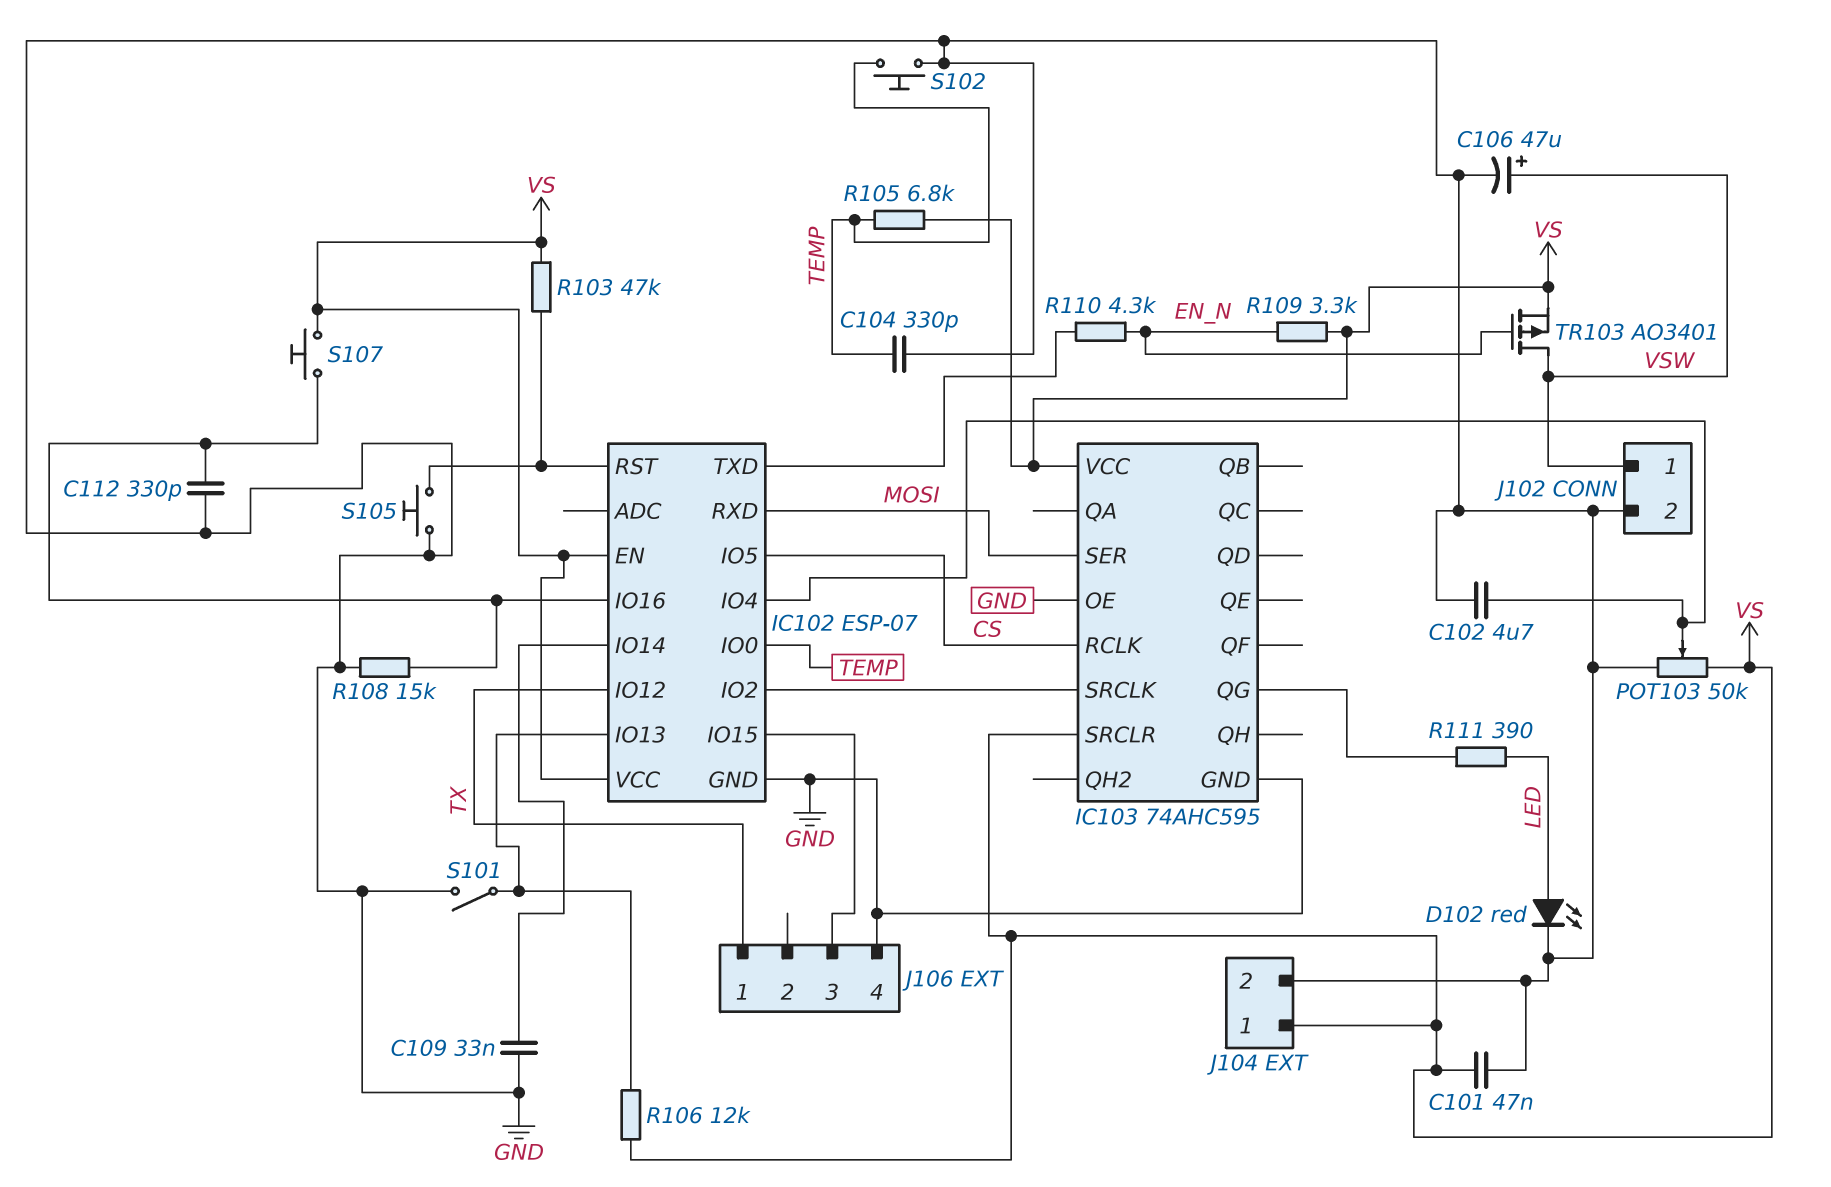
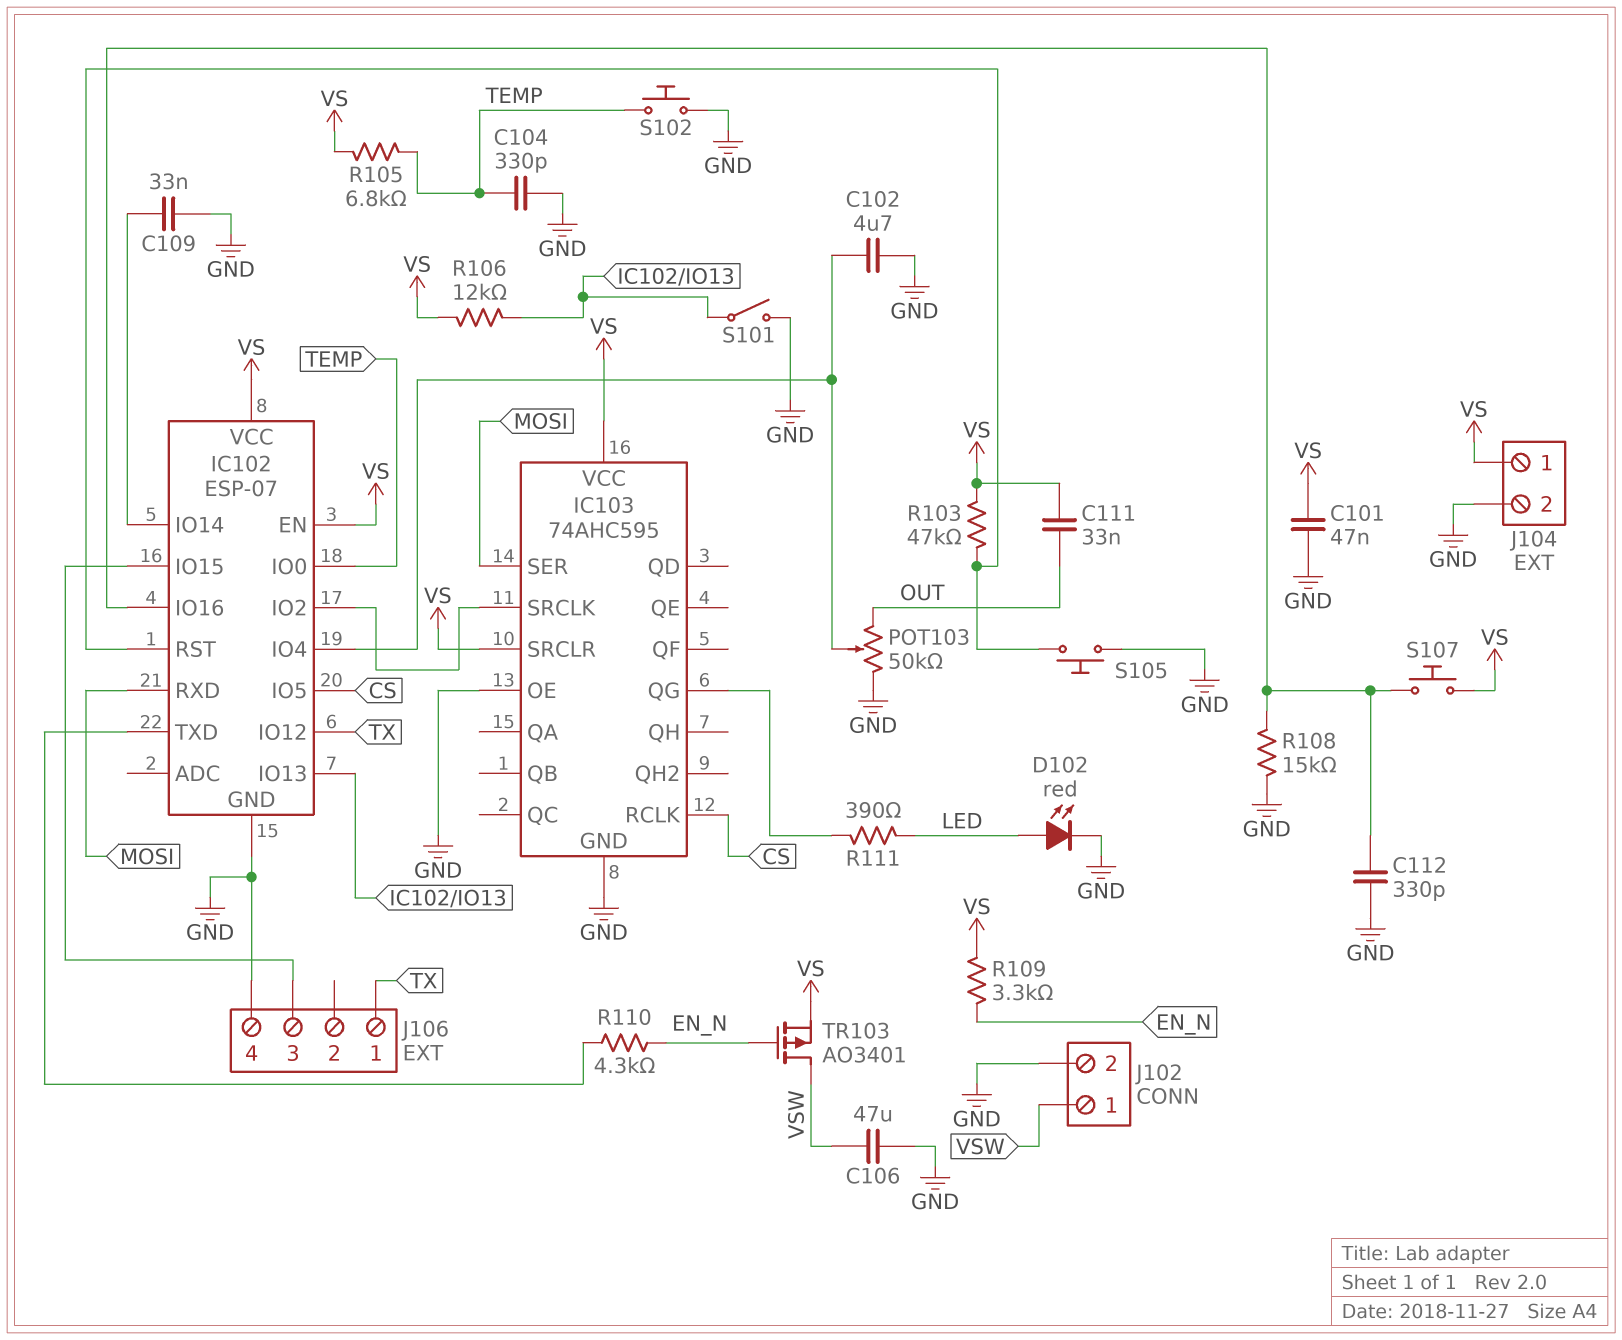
C106: 47uF (plus VSW, minus GND) -> 47uF (GND, VSW)
C111: none -> 33nF (OUT, VS)
POT103: 50k (GND, VS, wiper IC102/IO4) -> 50k (GND, OUT, wiper IC102/IO4)

